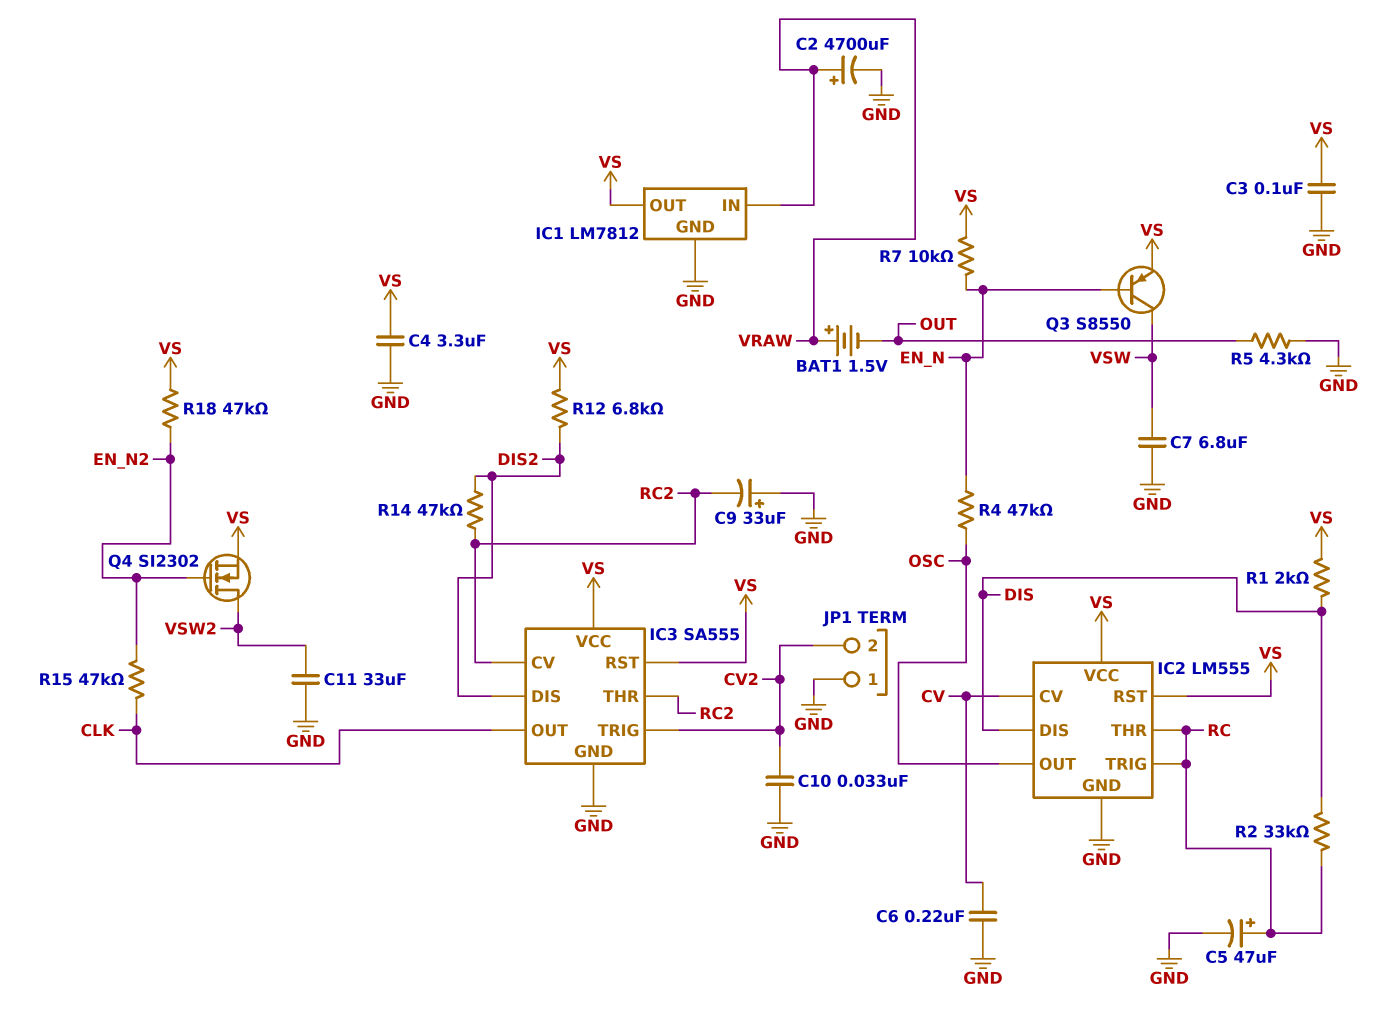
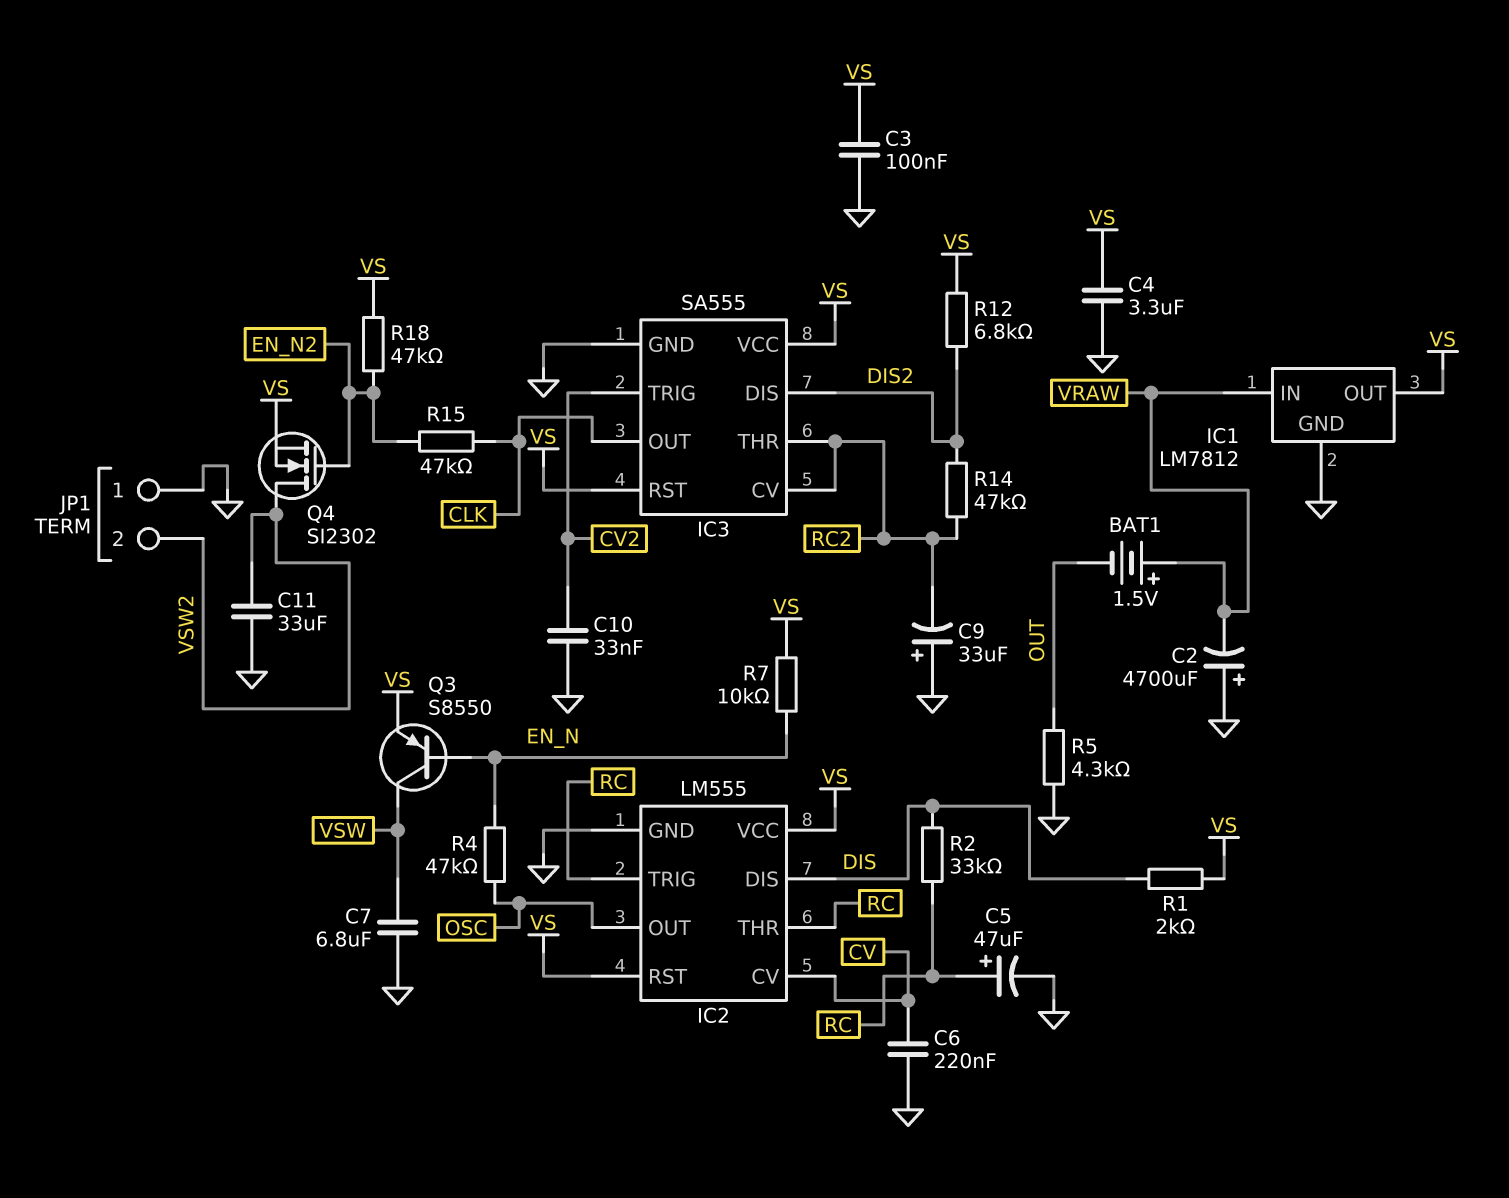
C2: 4700uF (plus VRAW, minus GND) -> 4700uF (plus GND, minus VRAW)
JP1 pin 2: CV2 -> VSW2

